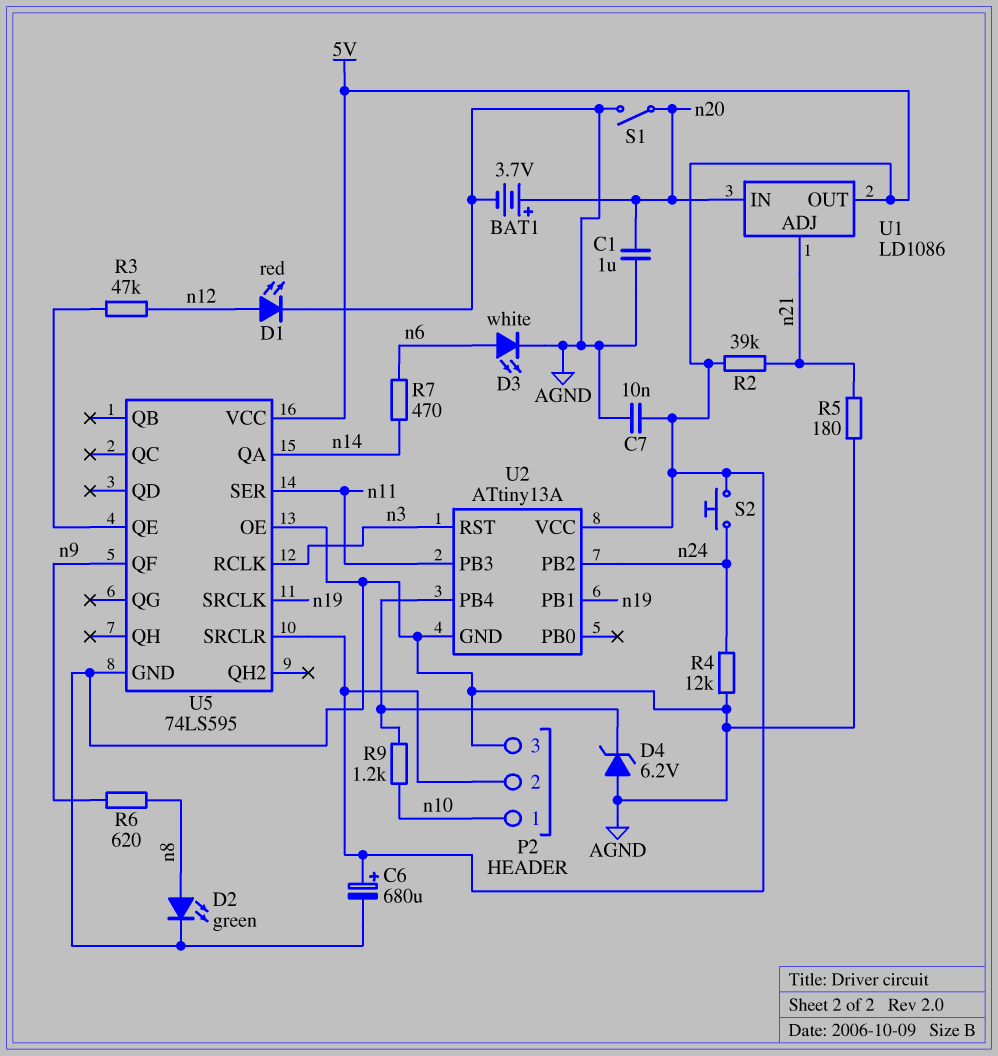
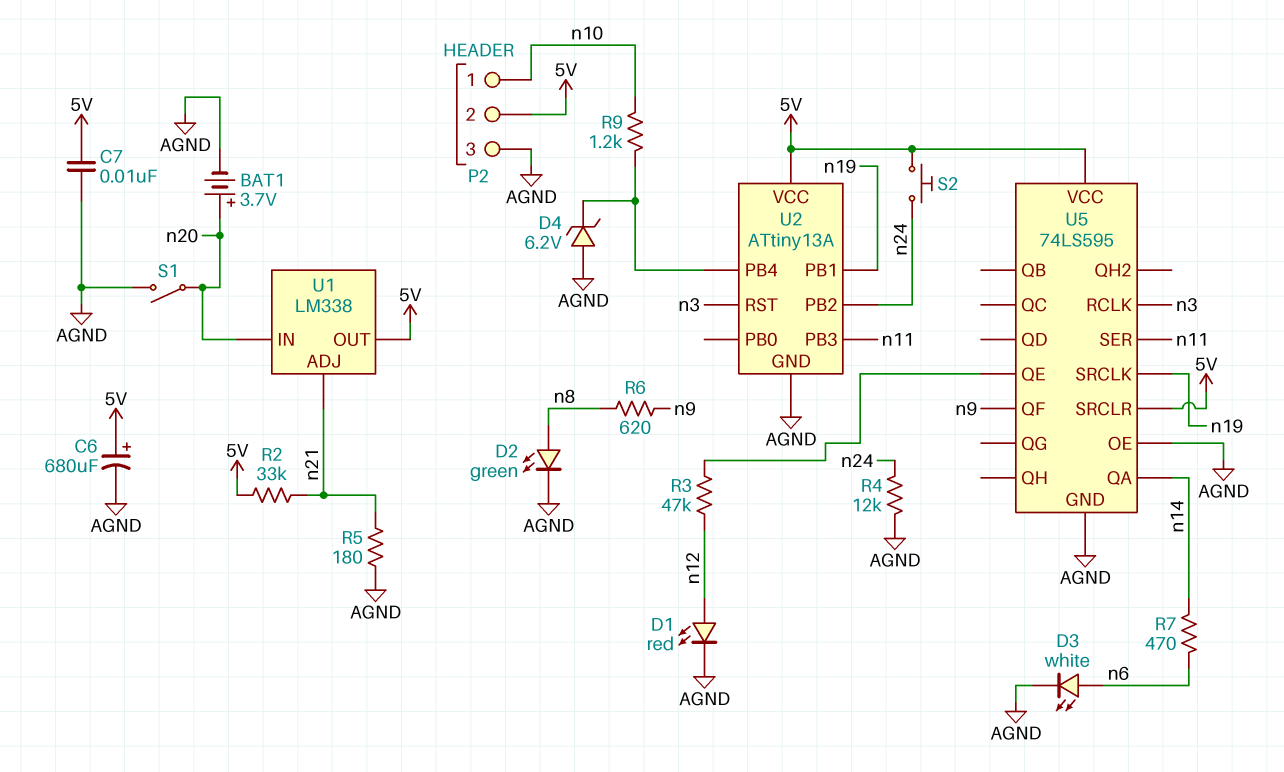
C1: 1uF (AGND, n20) -> none
R2: 39k (5V, n21) -> 33k (5V, n21)
U1: LD1086 -> LM338

